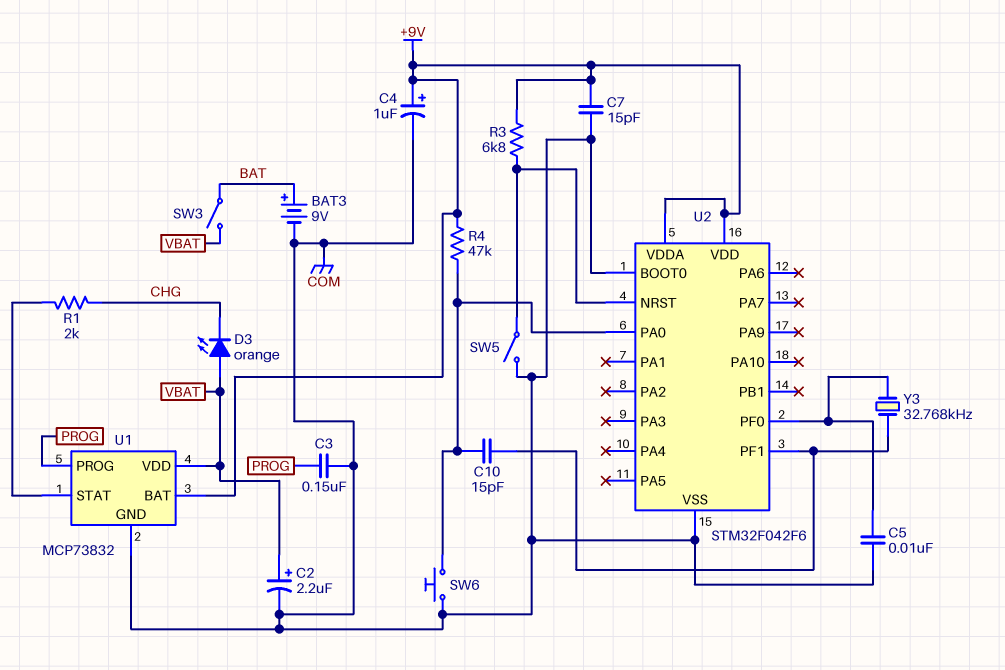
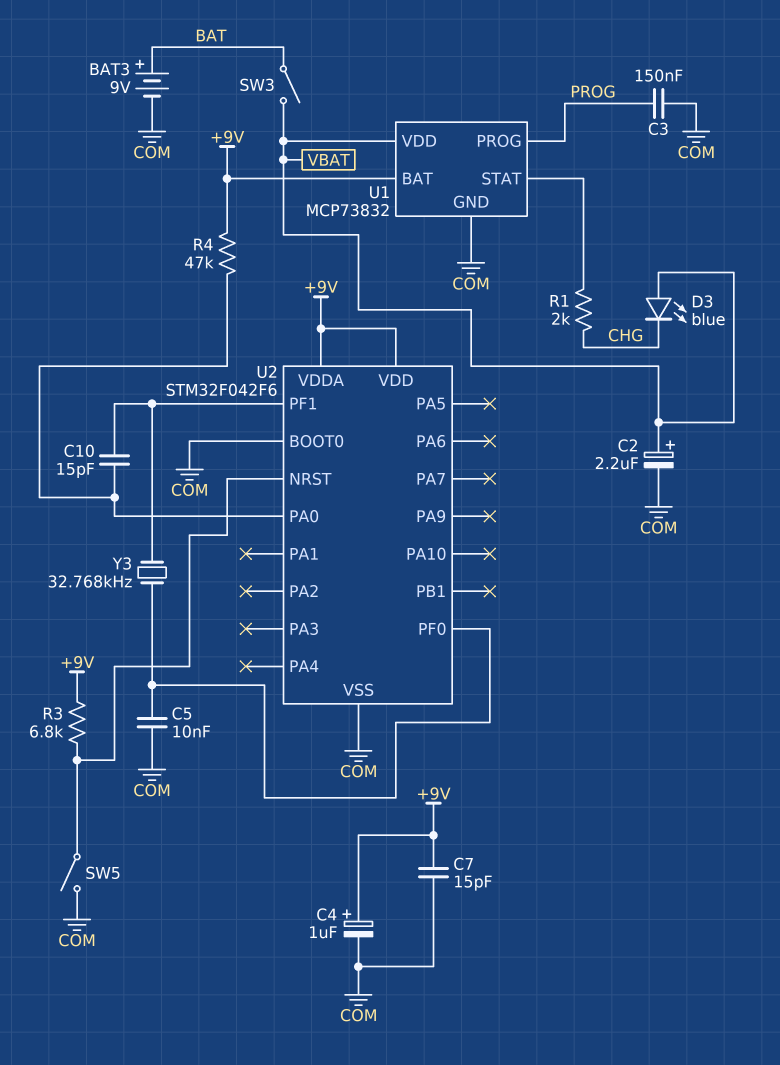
D3: LED orange (A VBAT, K CHG) -> LED blue (A VBAT, K CHG)
SW6: button (COM, U2/PA0) -> none

